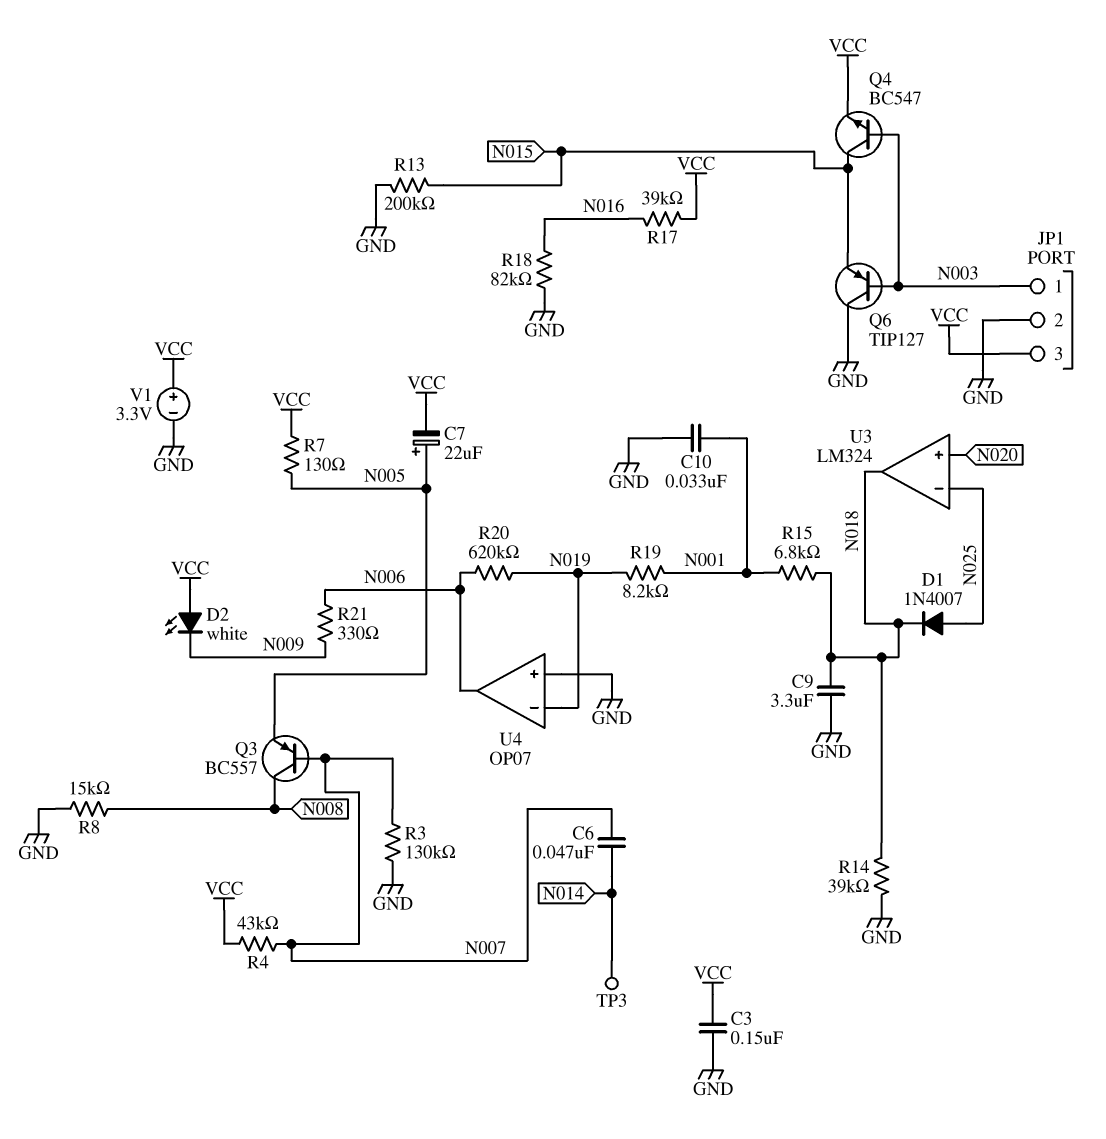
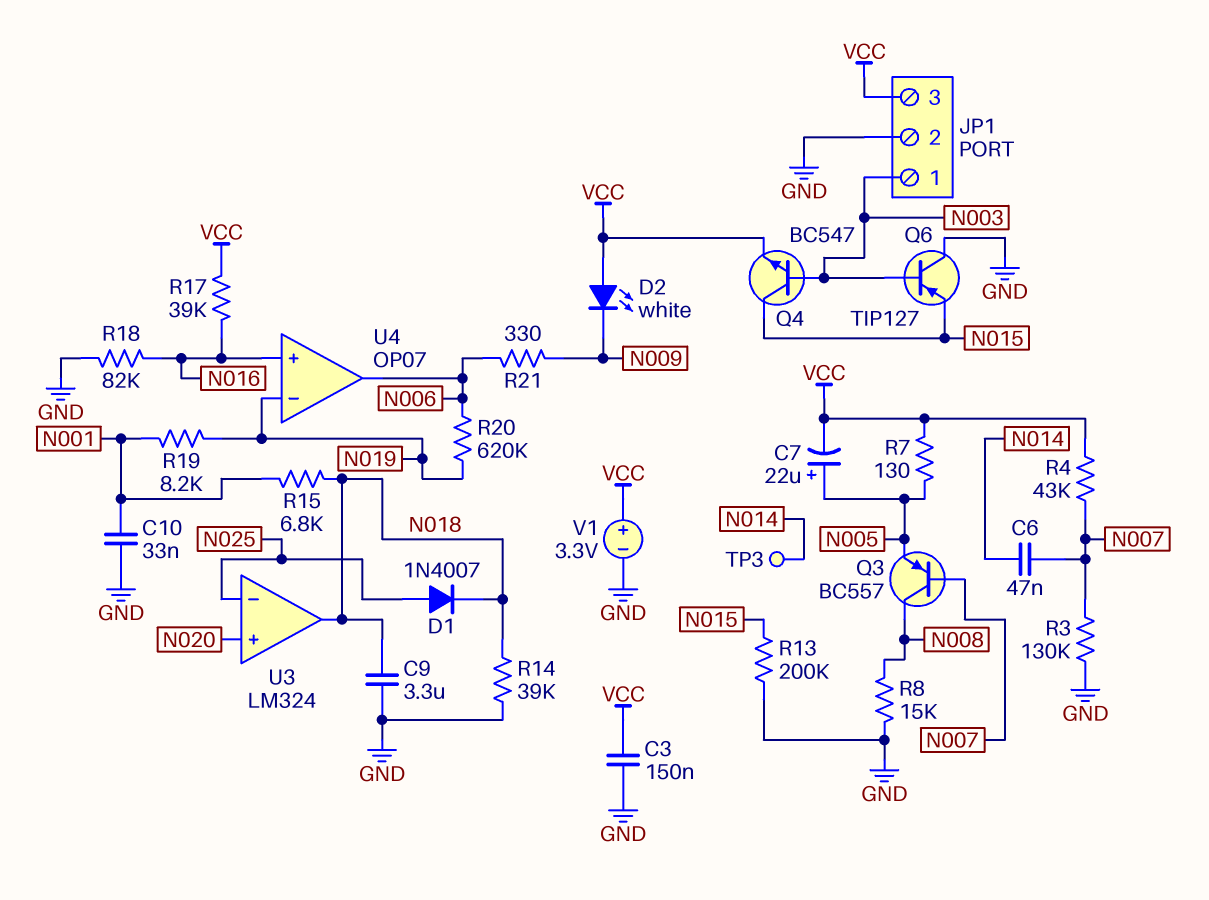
U4 pin in+: GND -> N016

